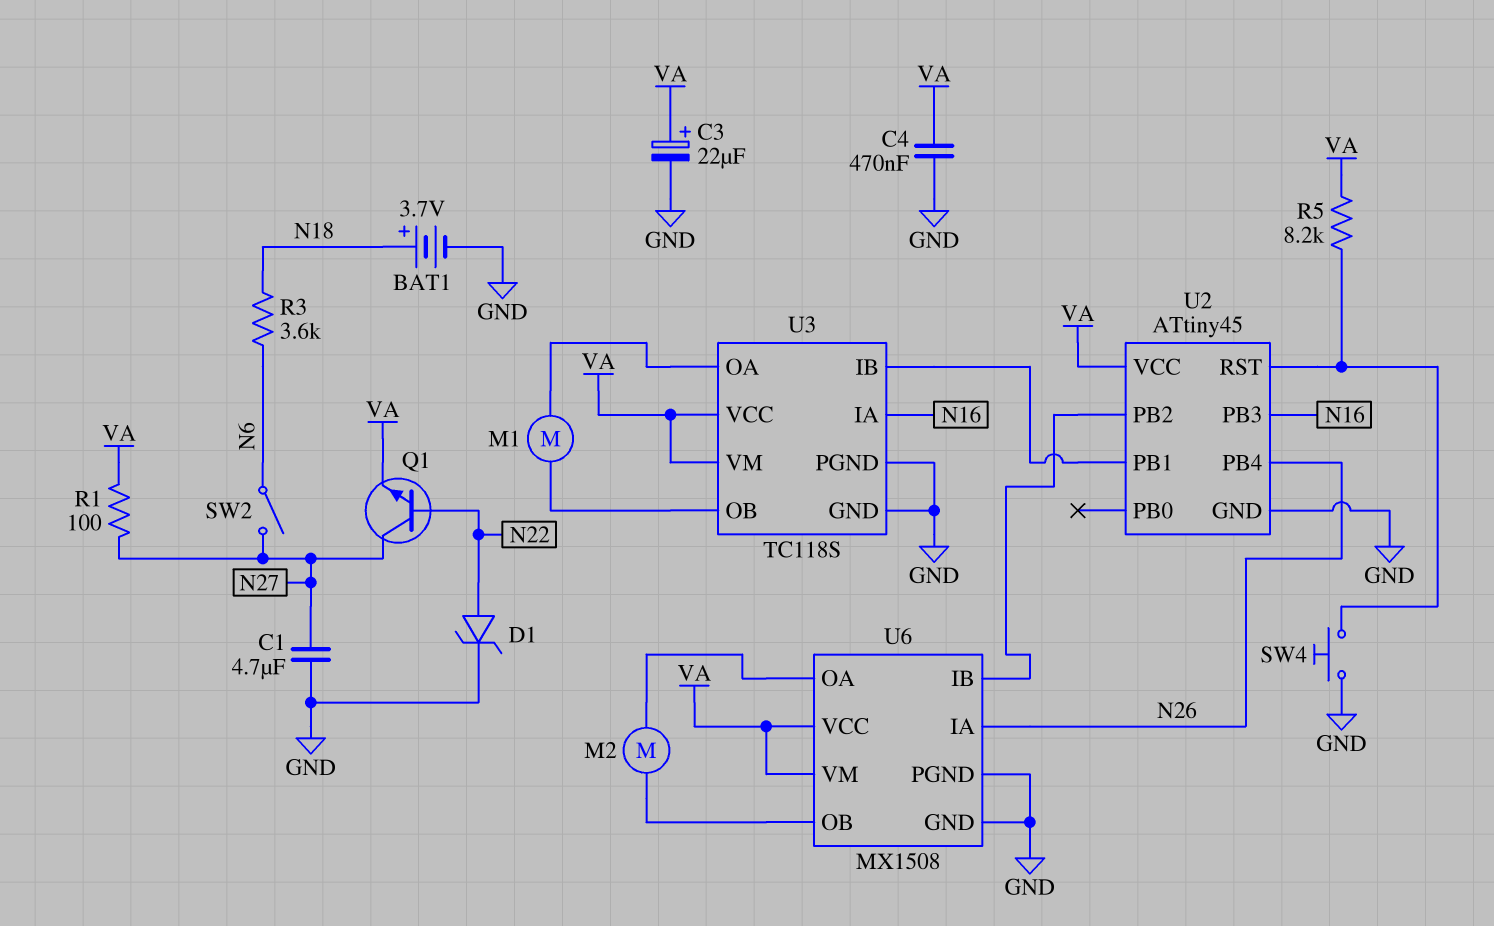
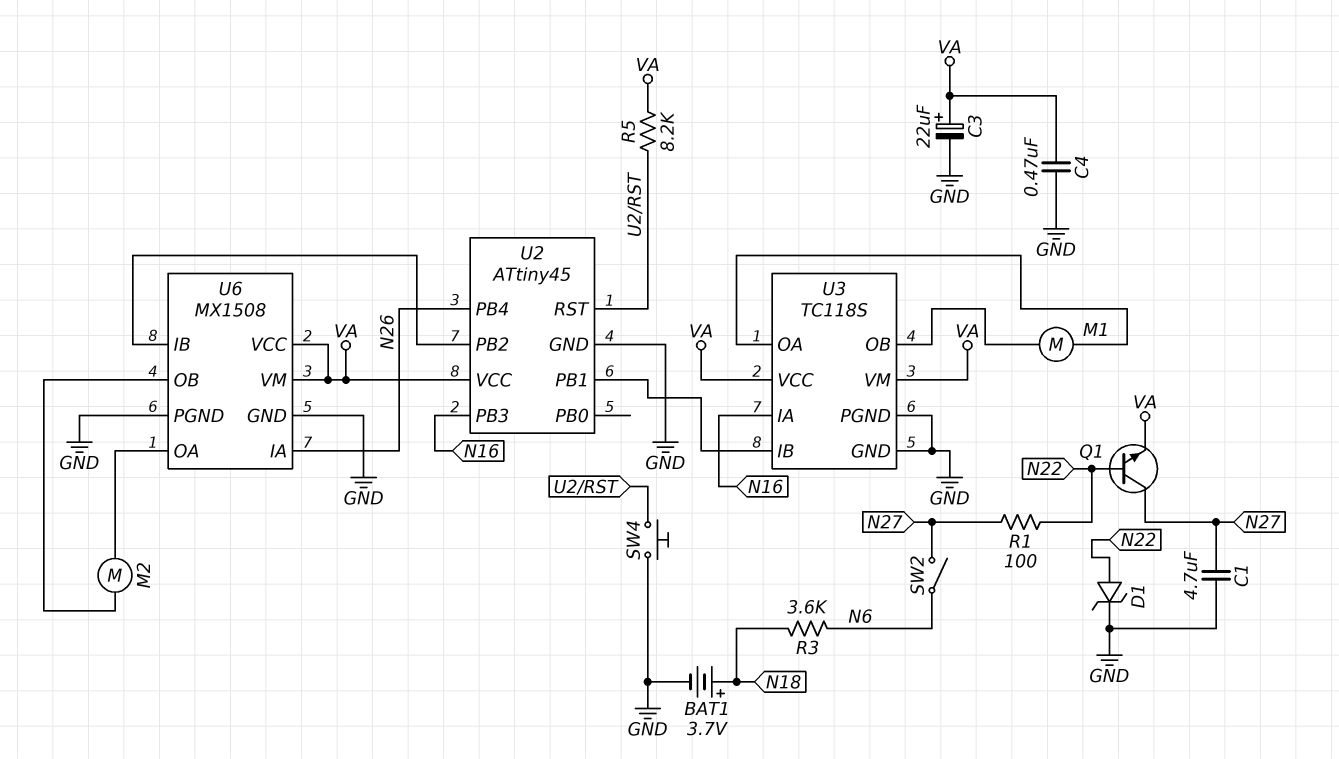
R1: 100 (N27, VA) -> 100 (N22, N27)

